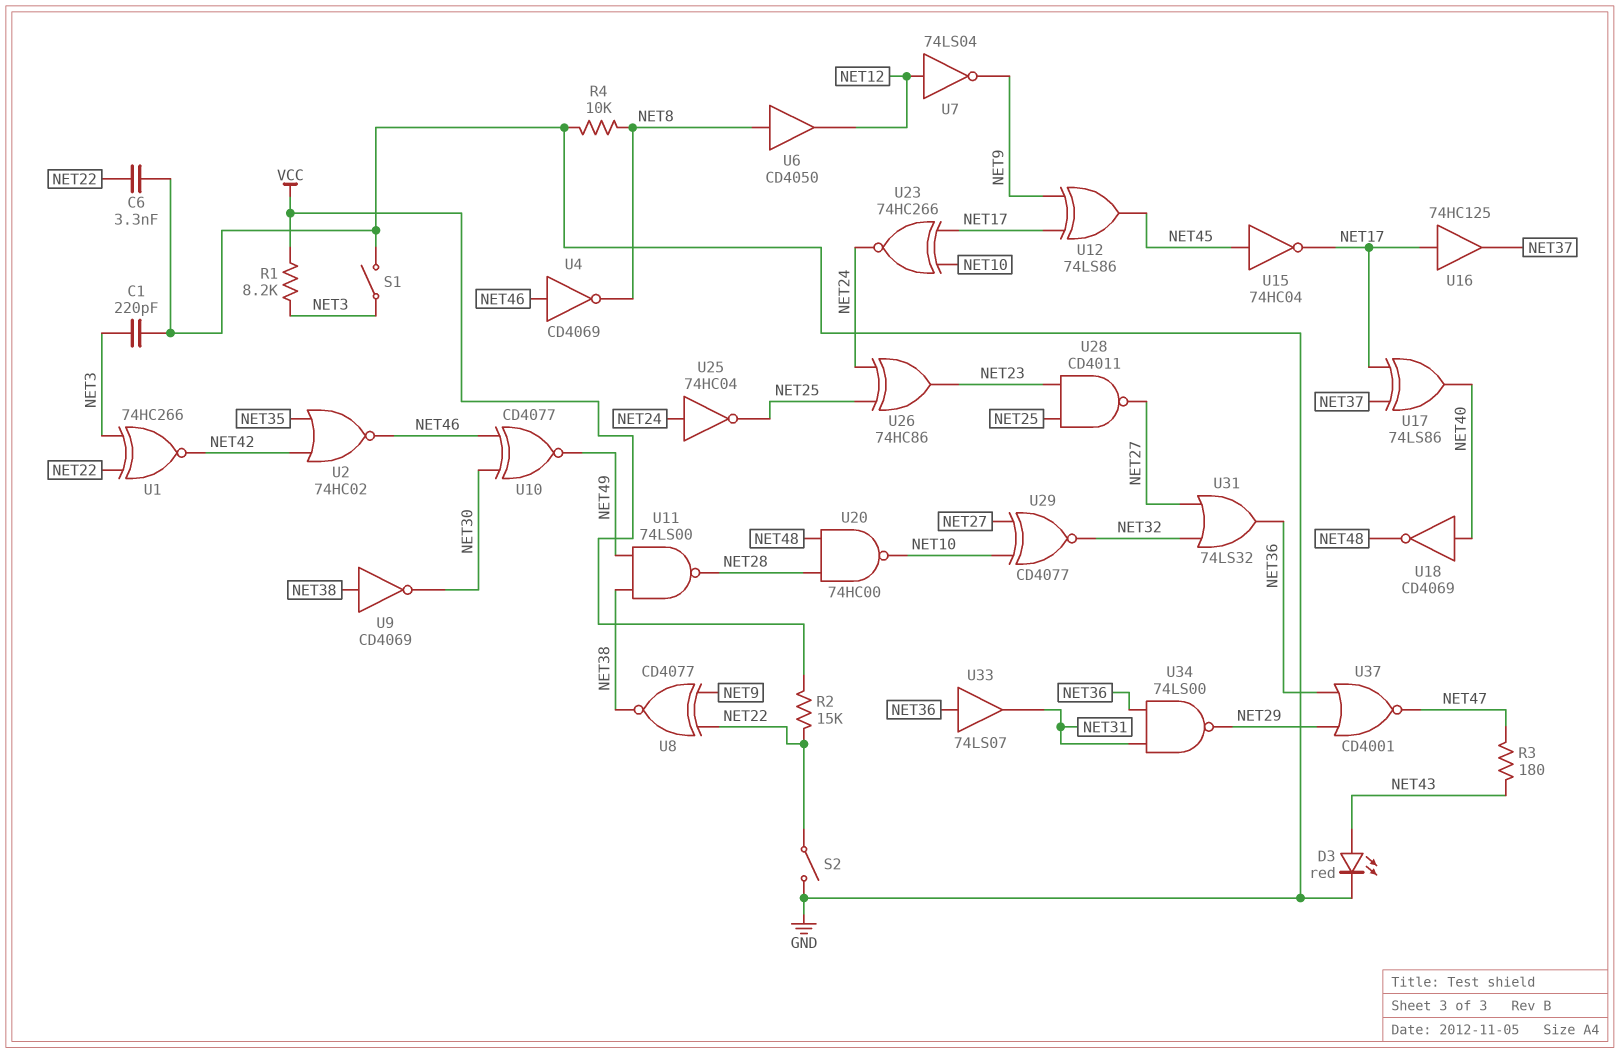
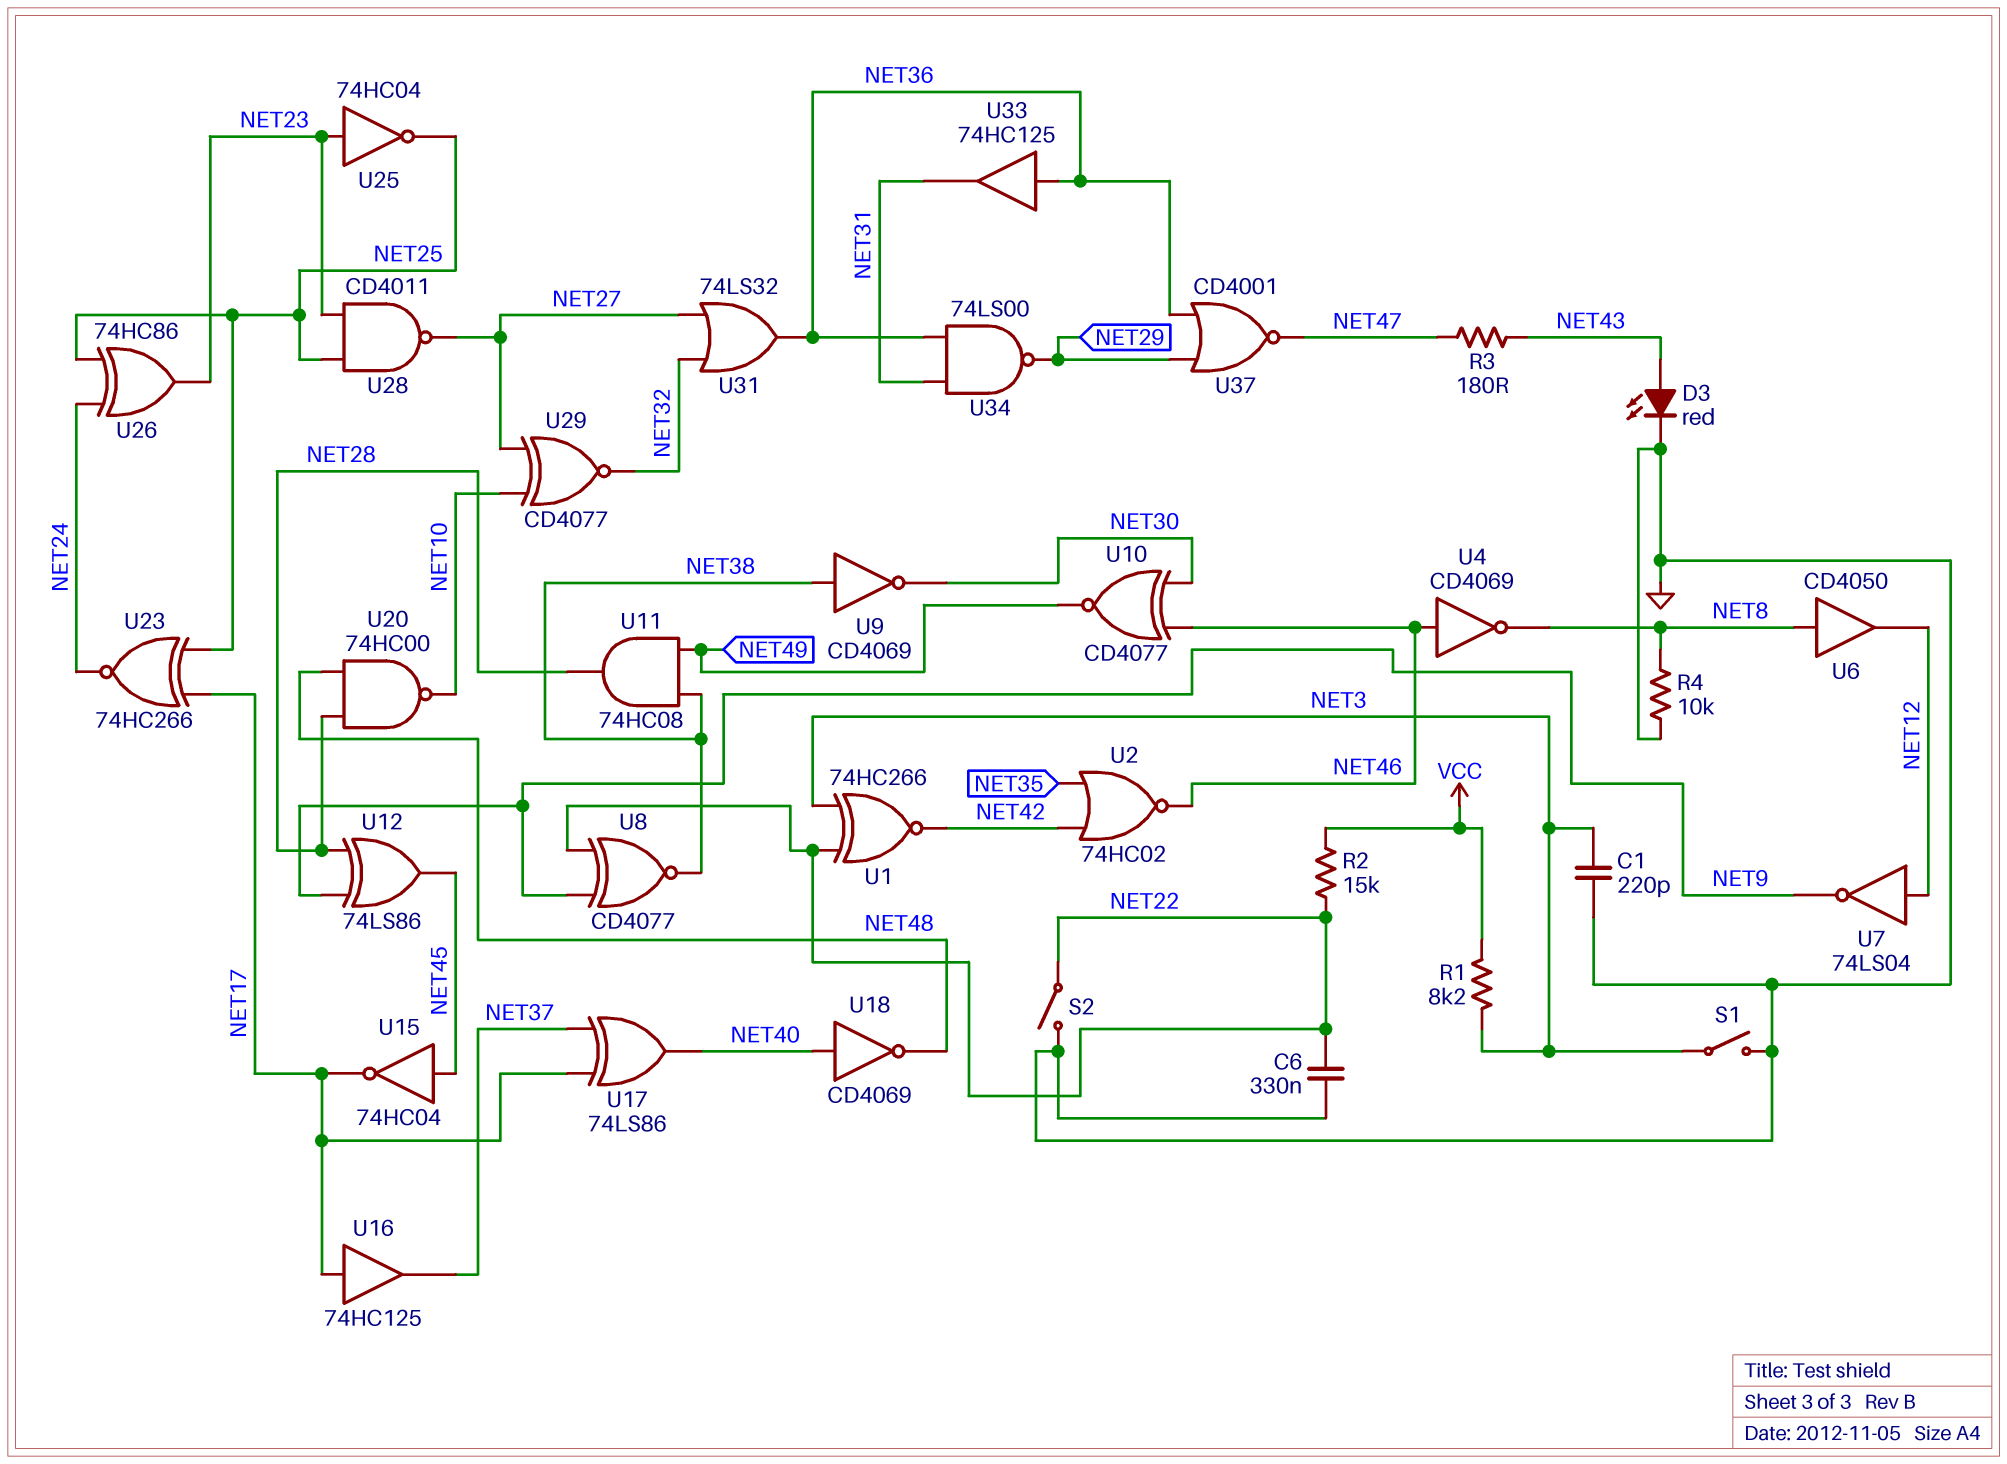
C6: 3.3nF (GND, NET22) -> 330nF (GND, NET22)
U11: NAND 74LS00 (in NET38, in NET49, out NET28) -> AND 74HC08 (in NET38, in NET49, out NET28)
U12: XOR 74LS86 (in NET9, in NET17, out NET45) -> XOR 74LS86 (in NET9, in NET28, out NET45)
U23: XNOR 74HC266 (in NET10, in NET17, out NET24) -> XNOR 74HC266 (in NET17, in NET25, out NET24)
U25: NOT 74HC04 (in NET24, out NET25) -> NOT 74HC04 (in NET23, out NET25)
U33: buffer 74LS07 (in NET36, out NET31) -> buffer 74HC125 (in NET36, out NET31)

